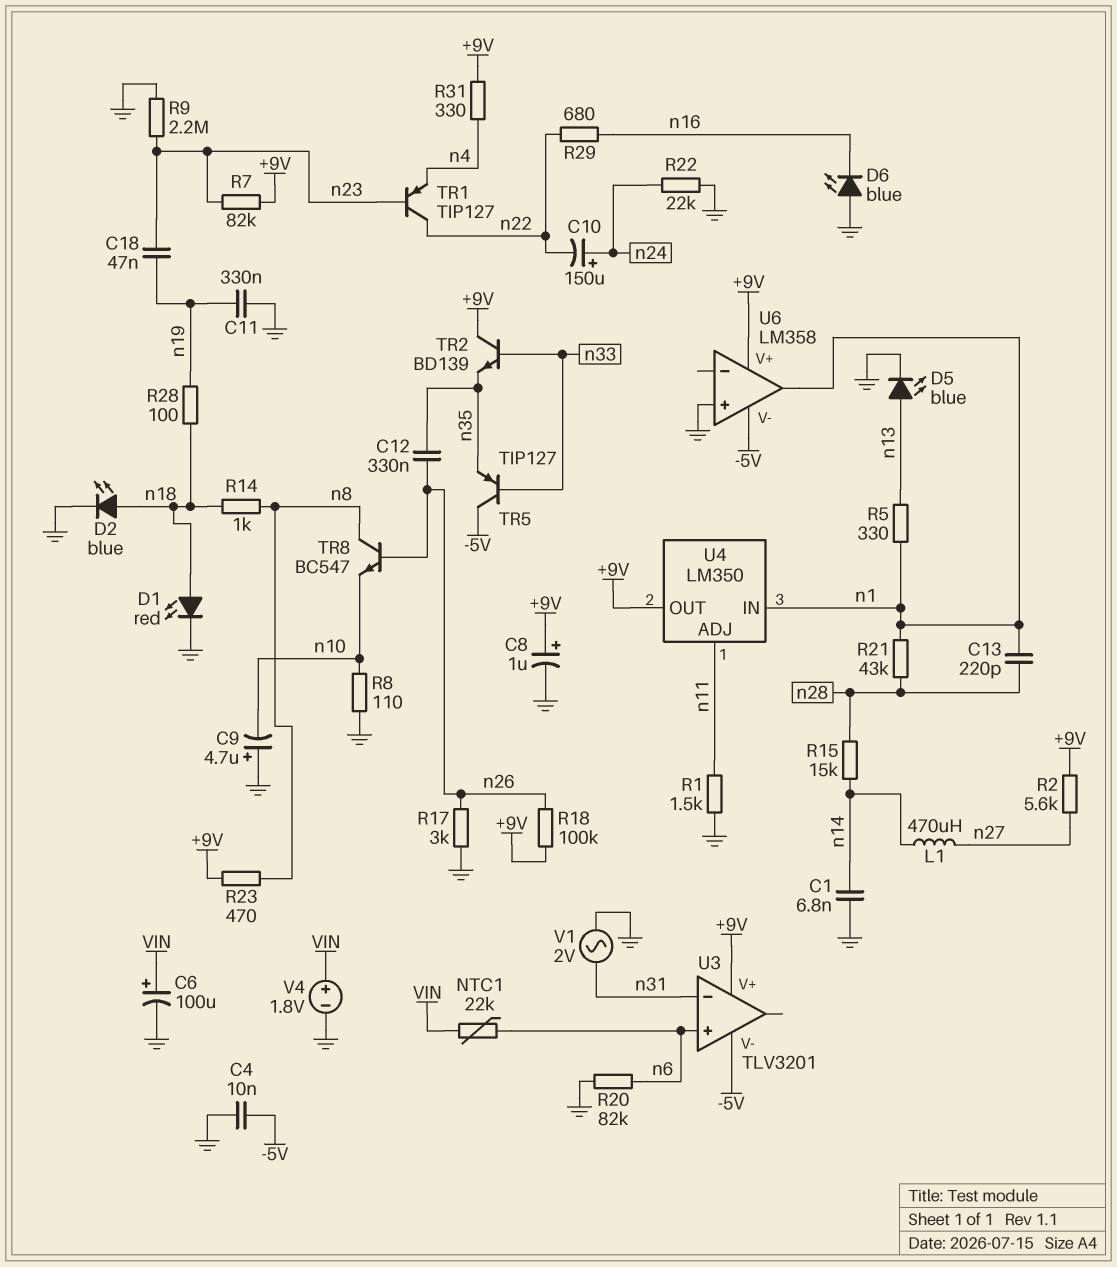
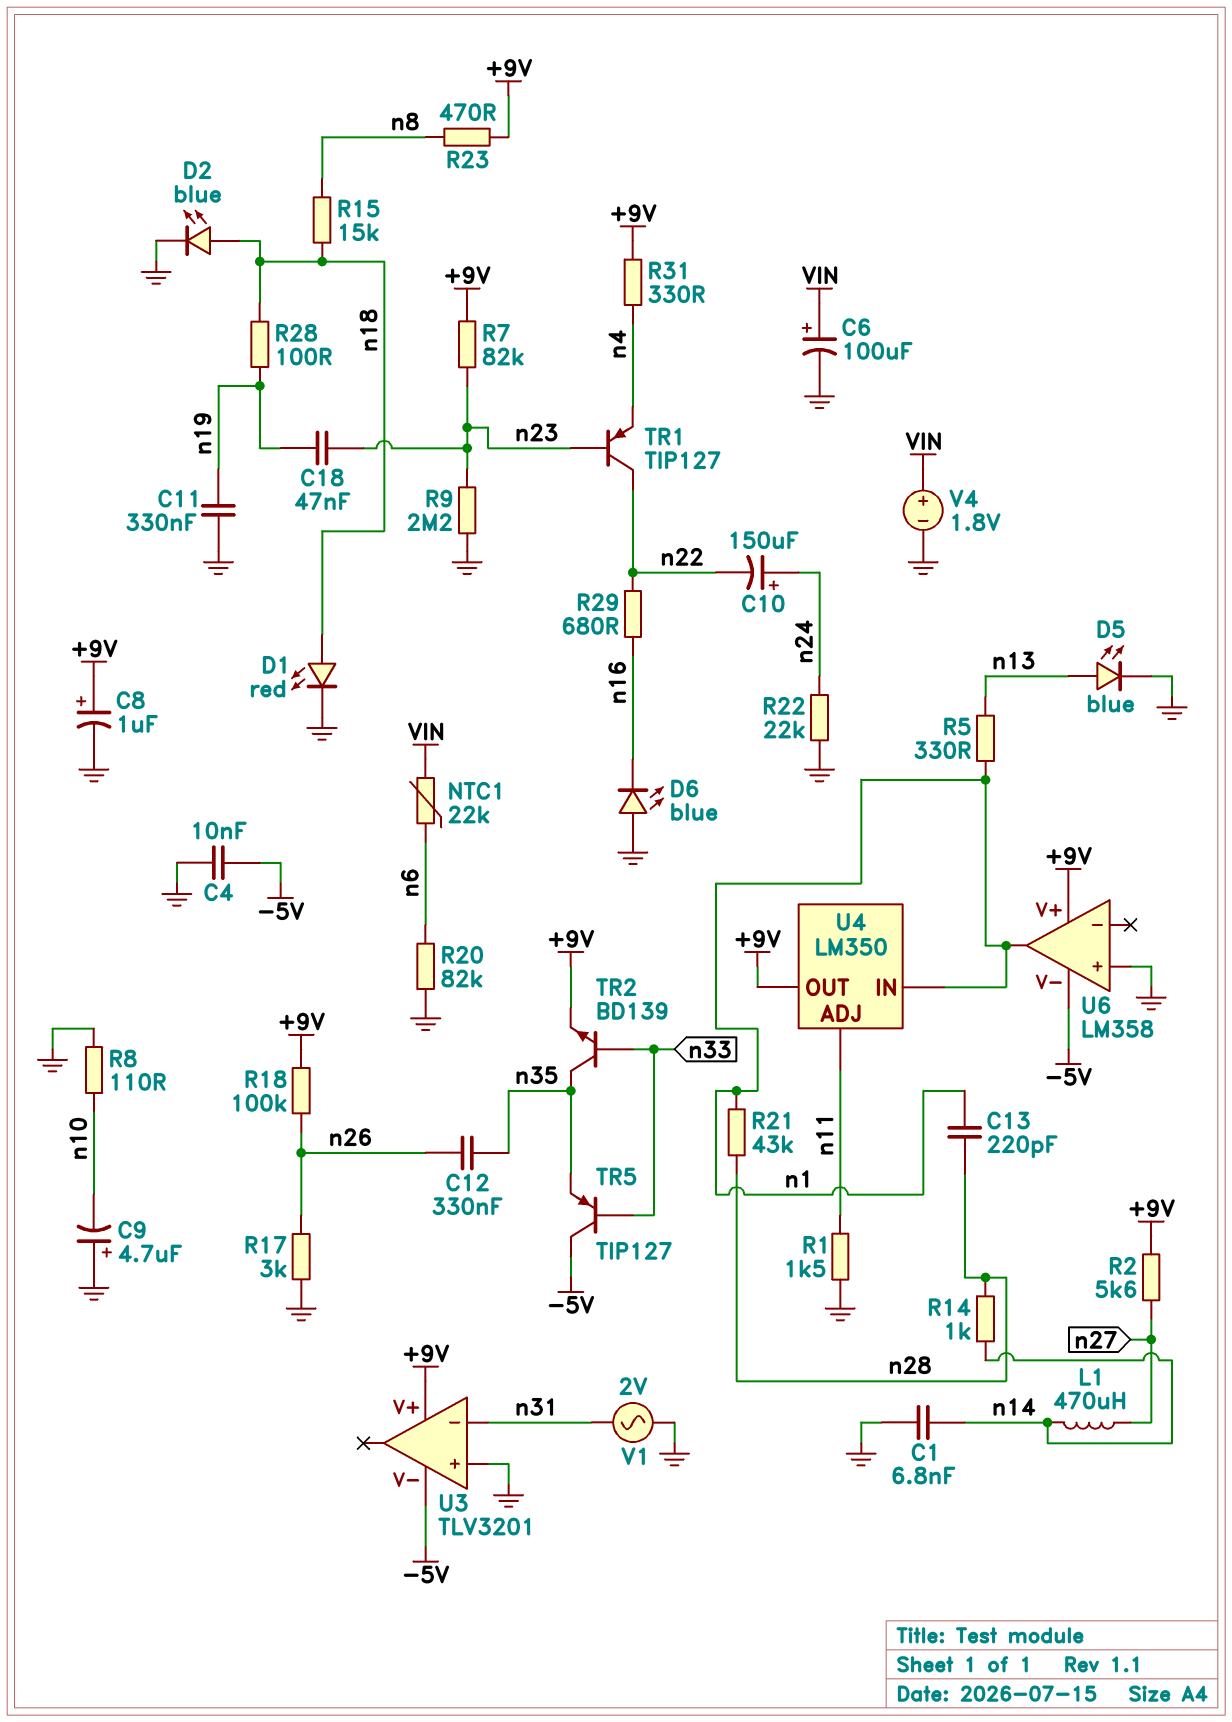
R14: 1k (n8, n18) -> 1k (n14, n28)
R15: 15k (n14, n28) -> 15k (n8, n18)
TR2: NPN BD139 (B n33, C +9V, E n35) -> NPN BD139 (B n33, C n35, E +9V)
TR8: NPN BC547 (B n26, C n8, E n10) -> none
U3 pin in+: n6 -> GND

